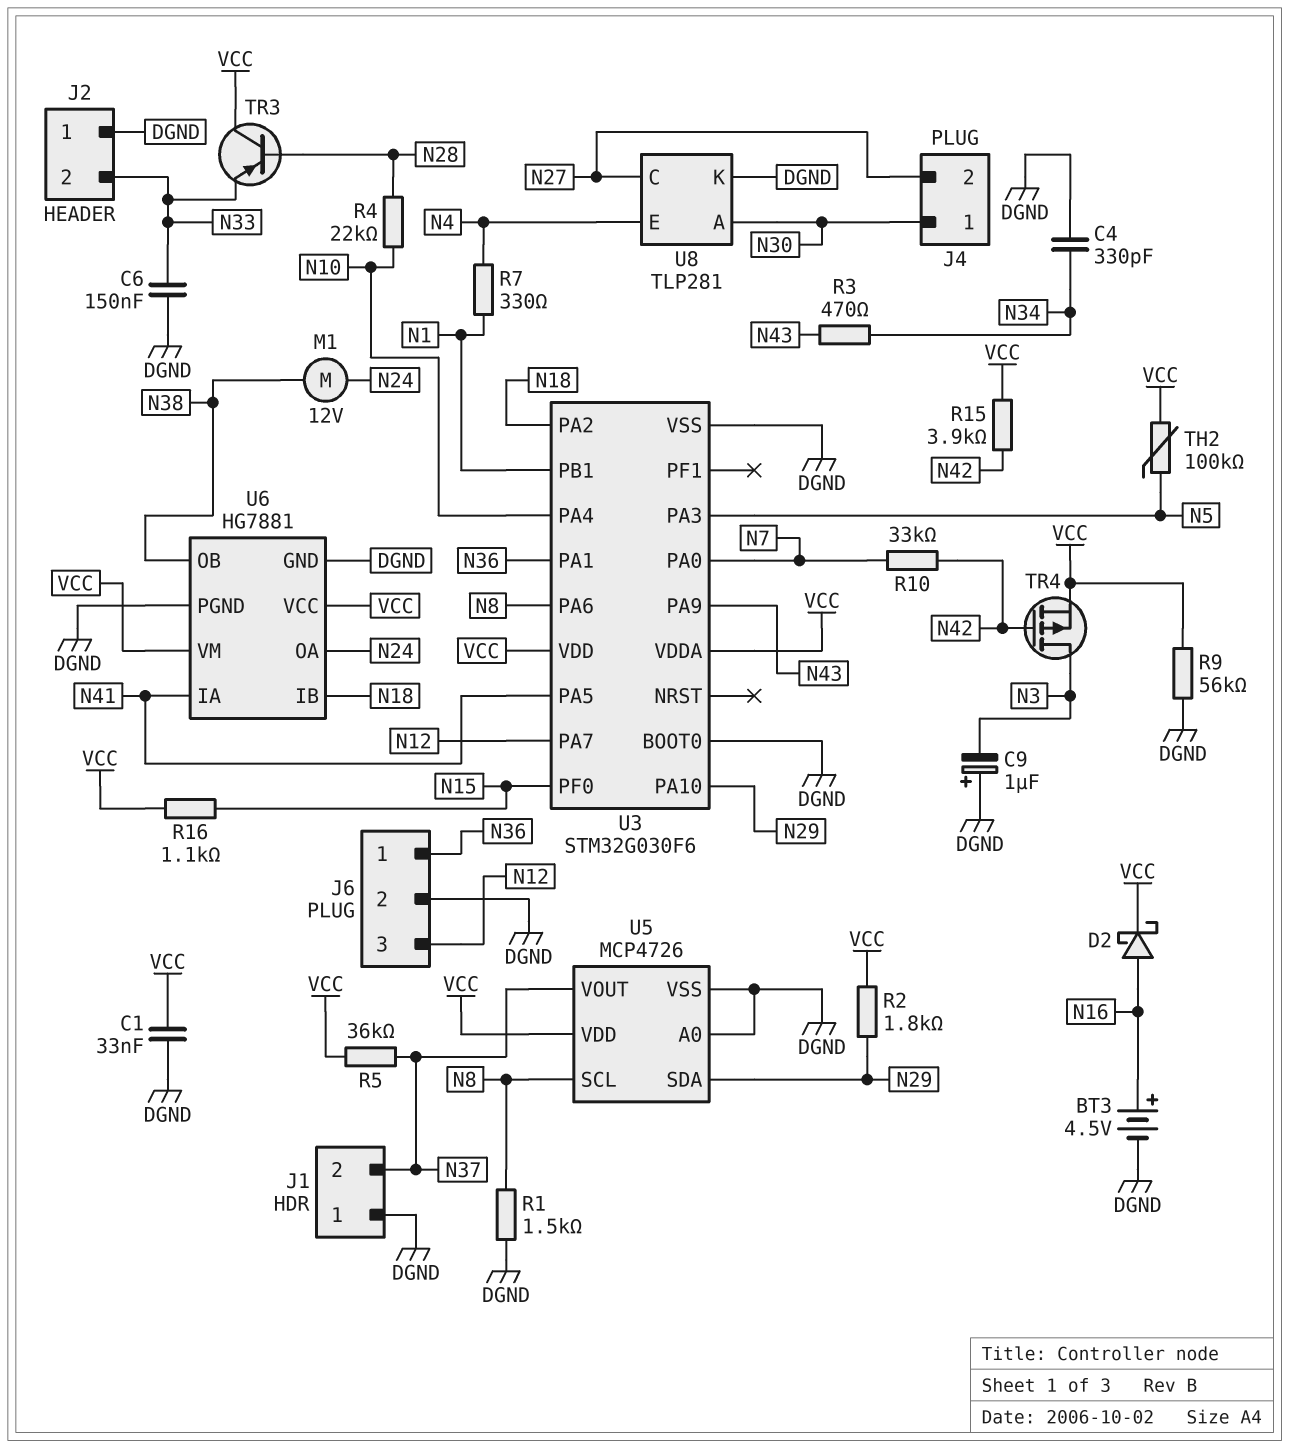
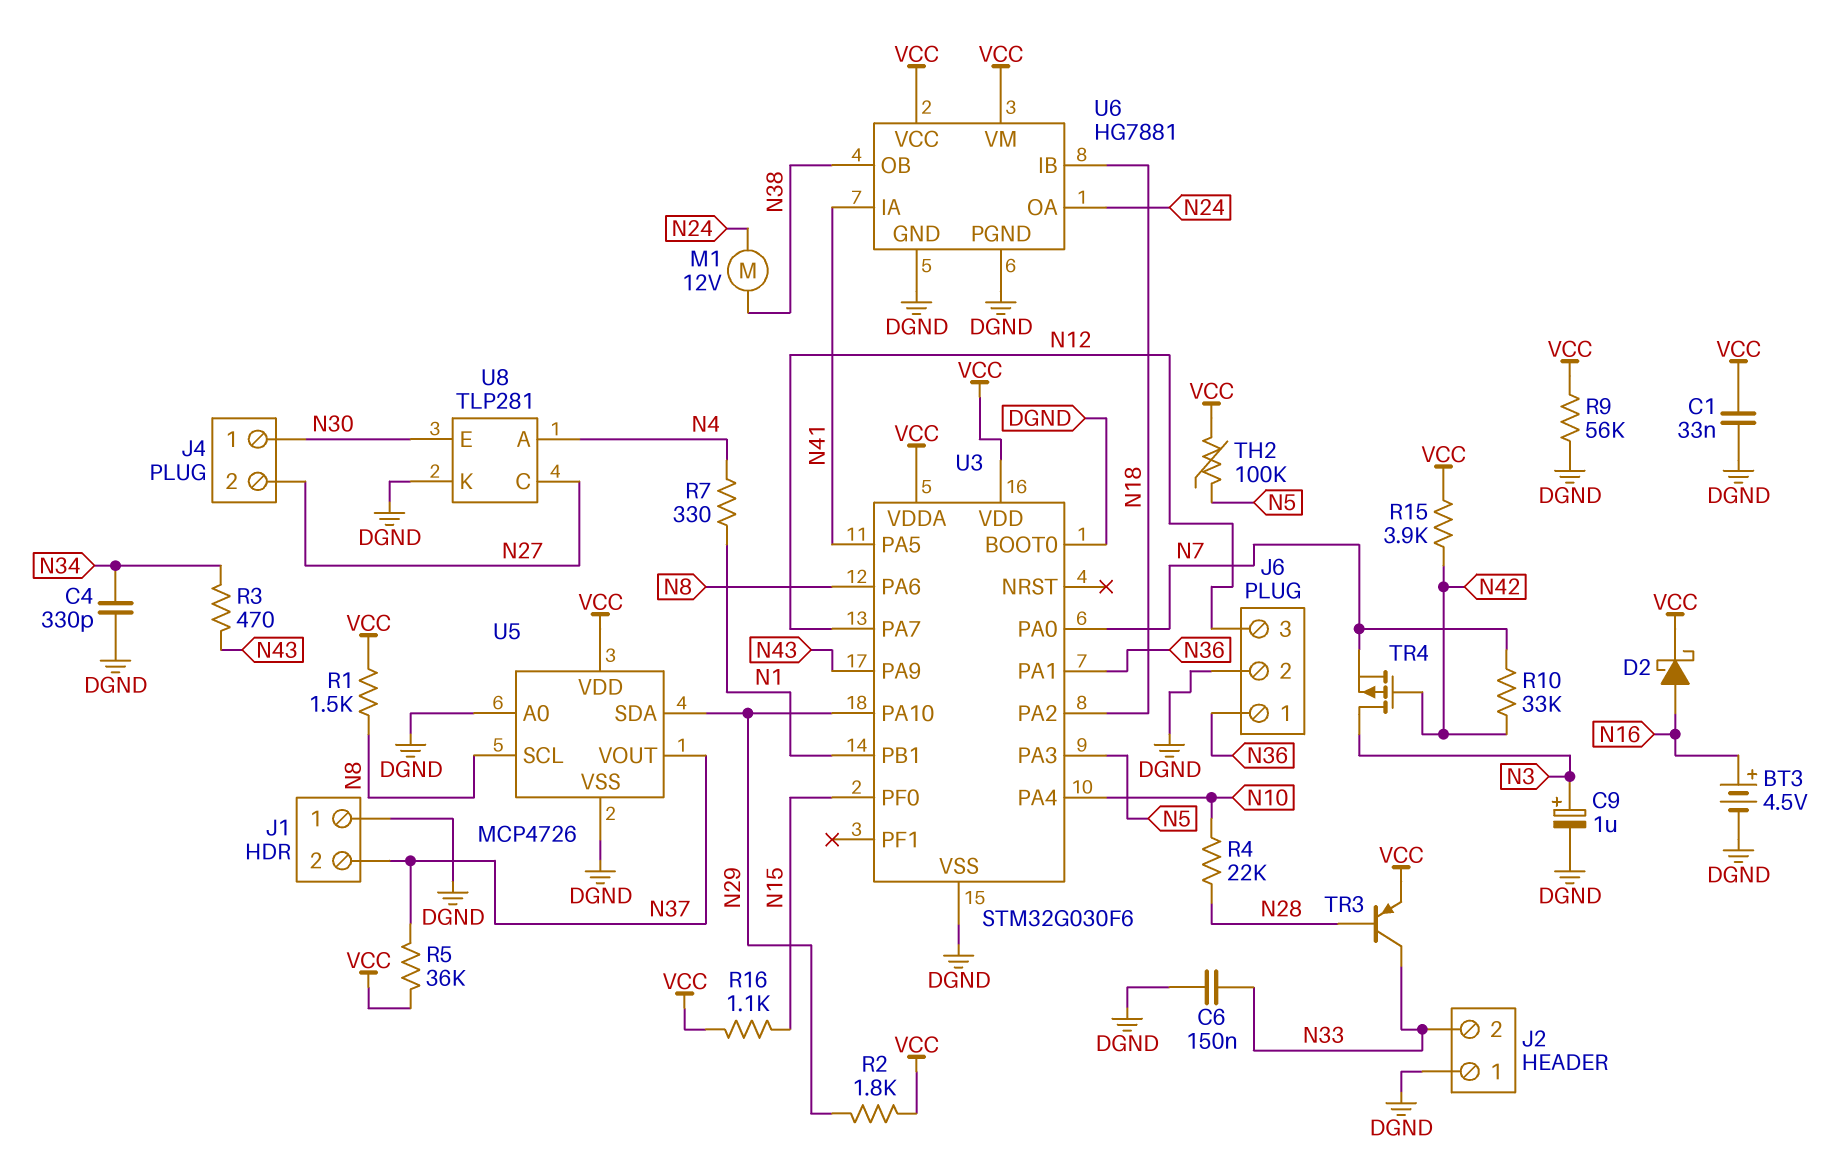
C9: 1uF (plus DGND, minus N3) -> 1uF (plus N3, minus DGND)
R1: 1.5k (DGND, N8) -> 1.5k (N8, VCC)
TR3: PNP (B N28, C VCC, E N33) -> PNP (B N28, C N33, E VCC)
TR4: PMOS (G N42, D N3, S VCC) -> PMOS (G N42, D N3, S N7)
U8 pin A: N30 -> N4
U8 pin E: N4 -> N30

